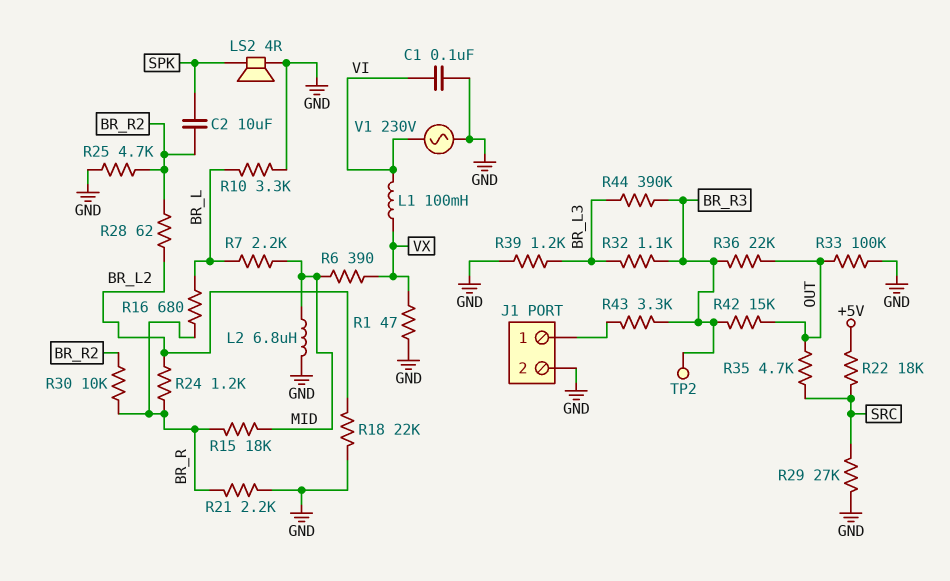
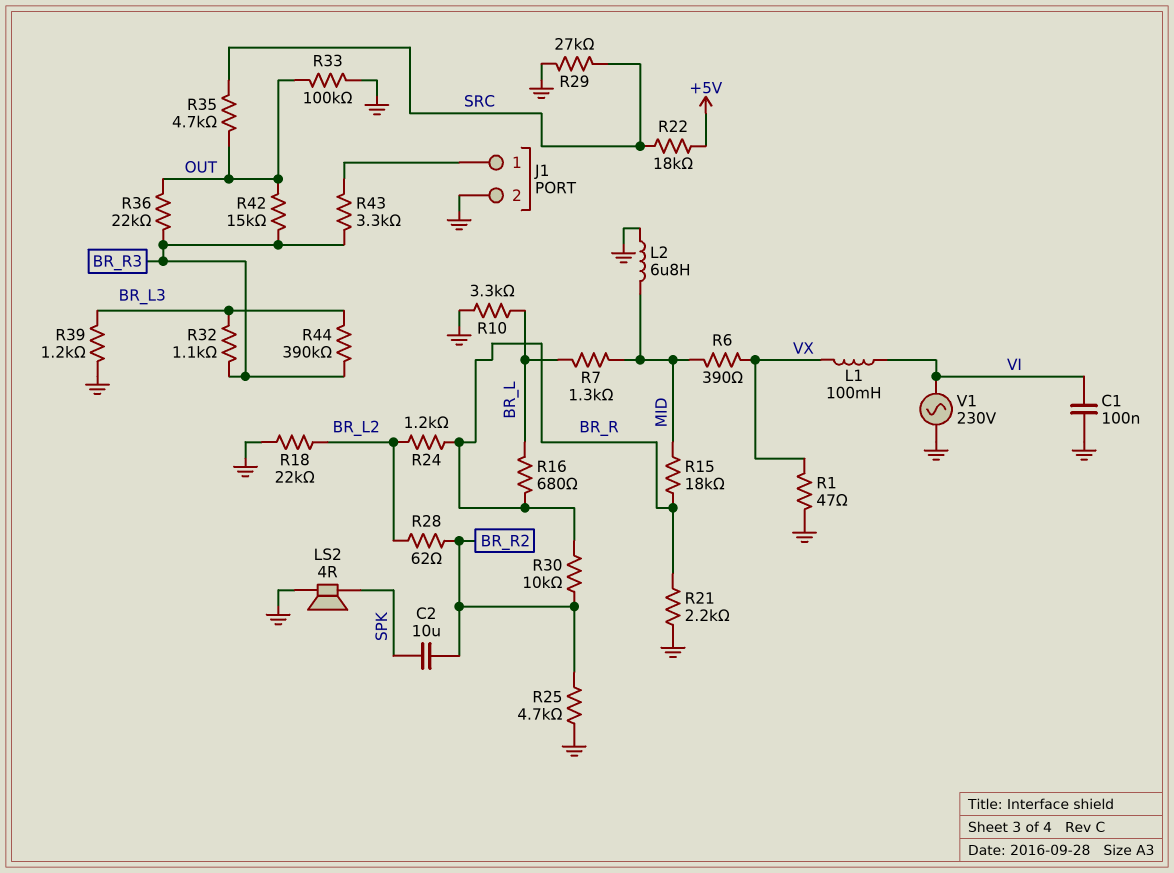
R7: 2.2k (BR_L, MID) -> 1.3k (BR_L, MID)
TP2: test point (BR_R3) -> none

